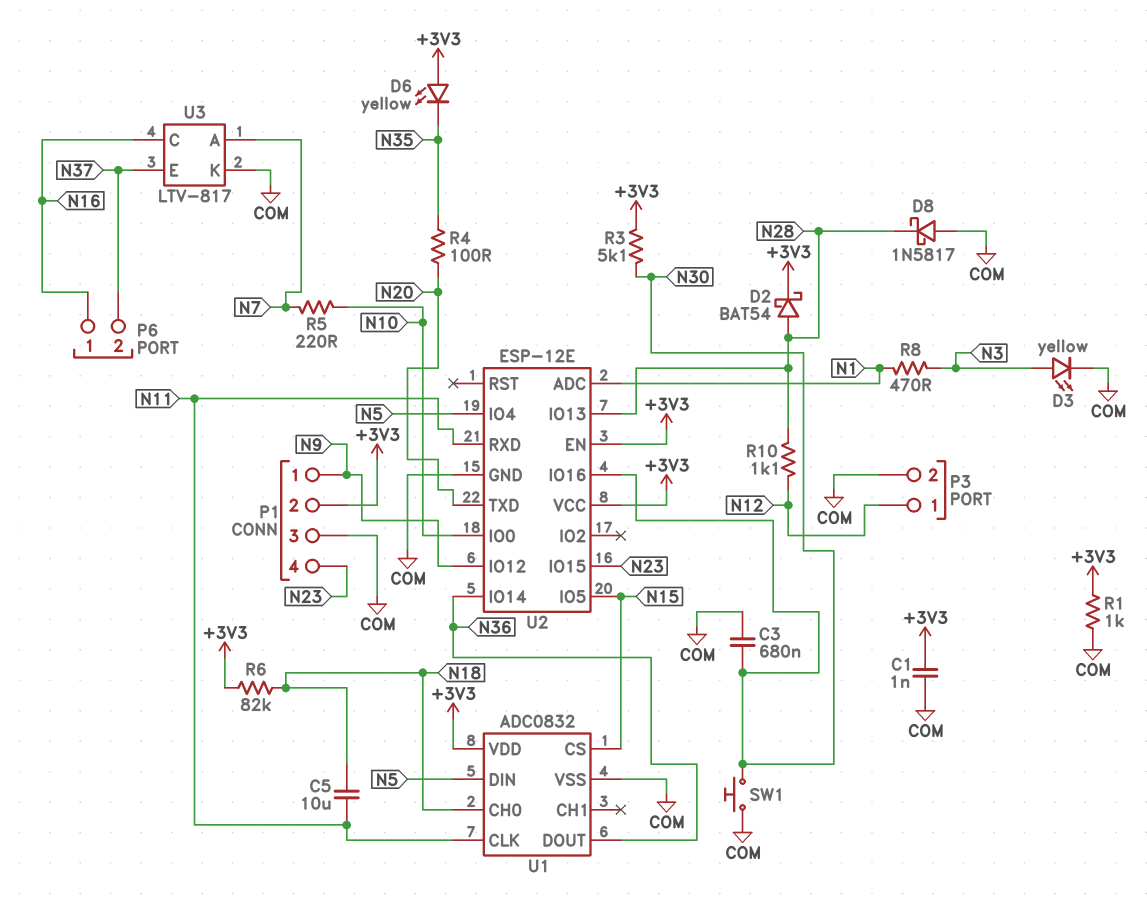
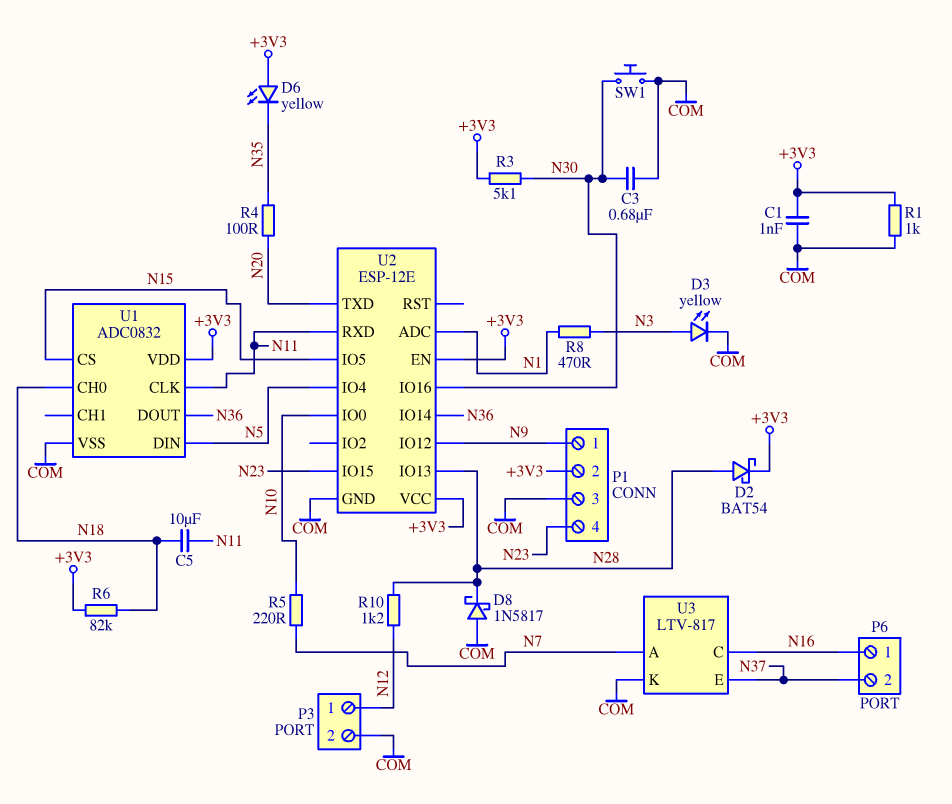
R10: 1.1k (N12, N28) -> 1.2k (N12, N28)

